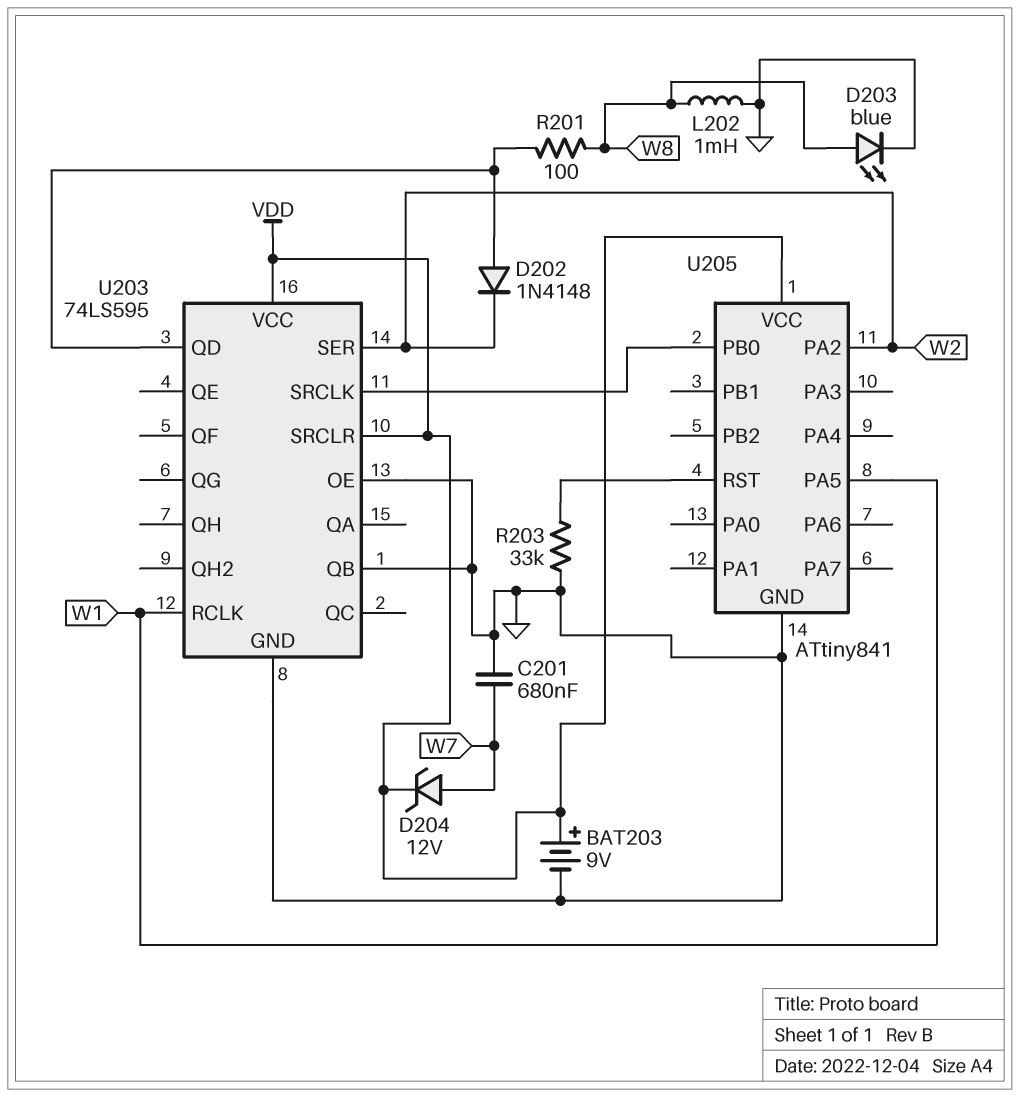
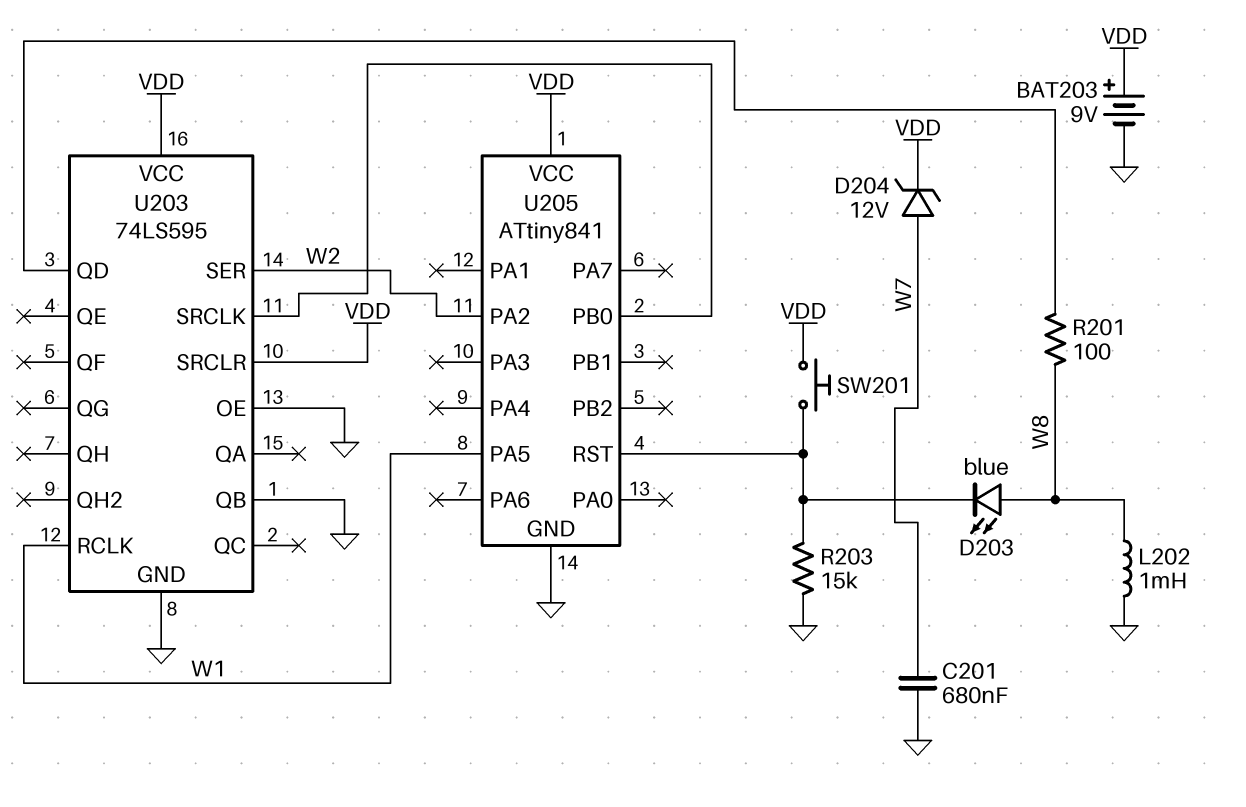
D202: diode 1N4148 (A U203/QD, K W2) -> none
D203: LED blue (A W8, K GND) -> LED blue (A W8, K U205/RST)
R203: 33k (GND, U205/RST) -> 15k (GND, U205/RST)
SW201: none -> button (U205/RST, VDD)

